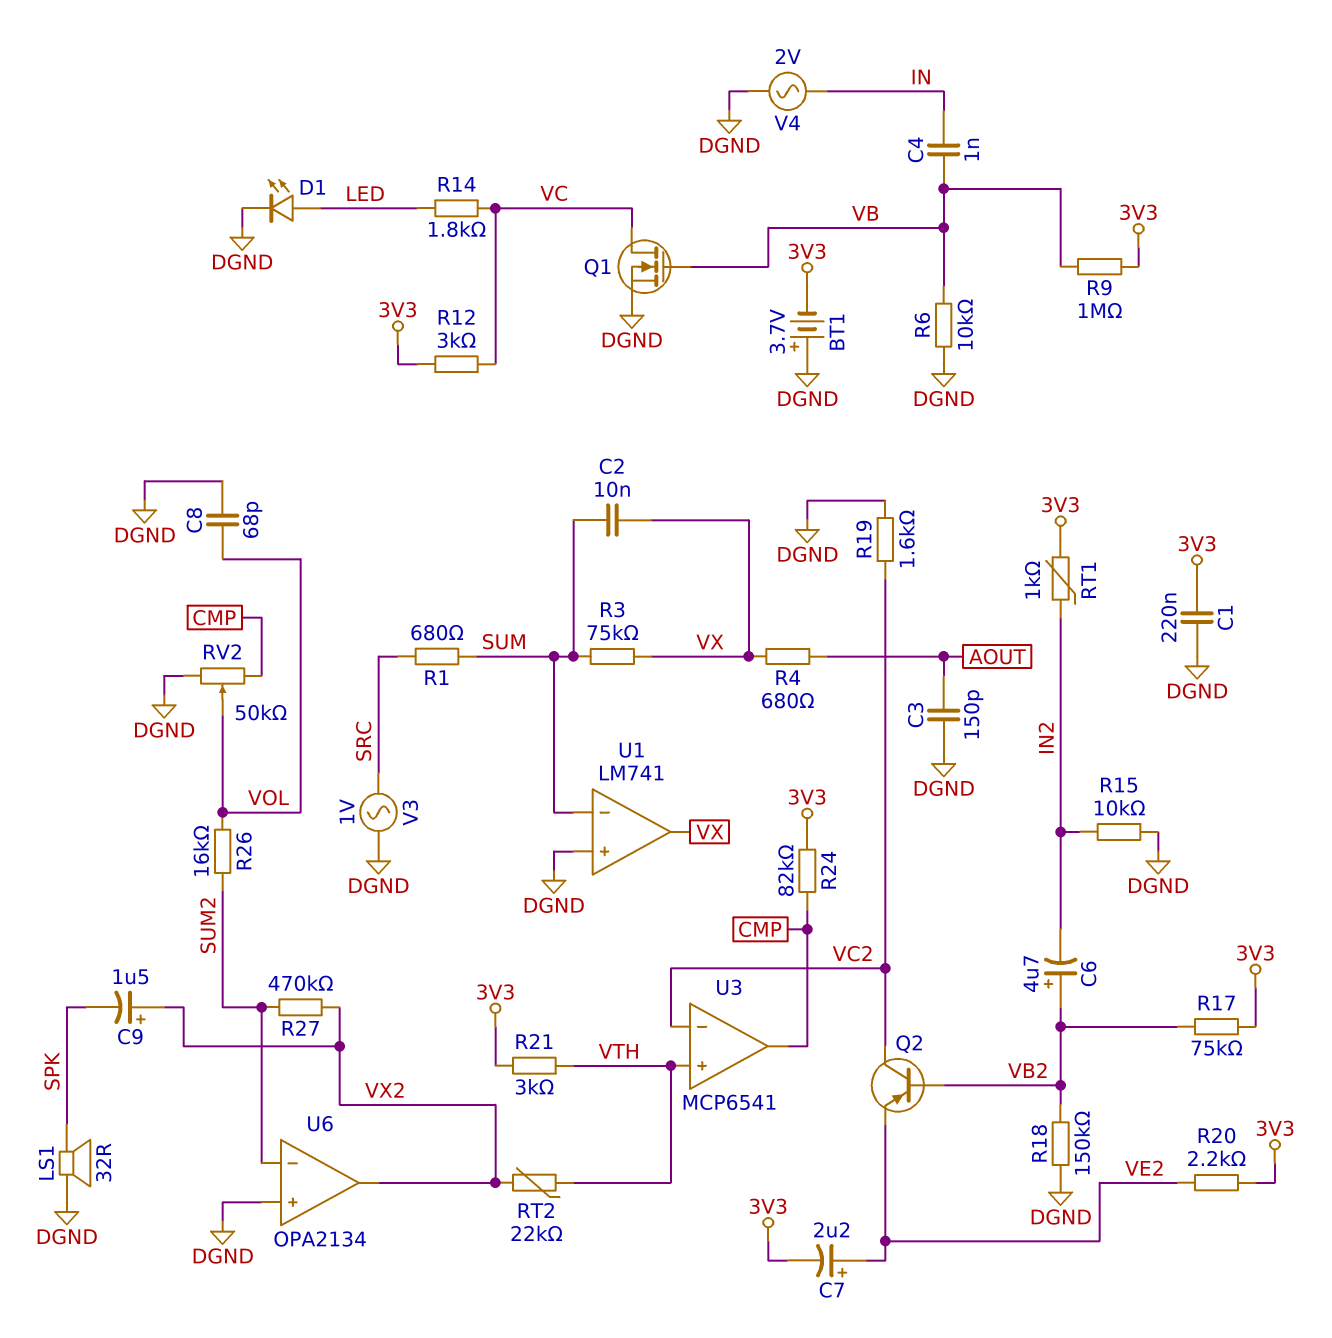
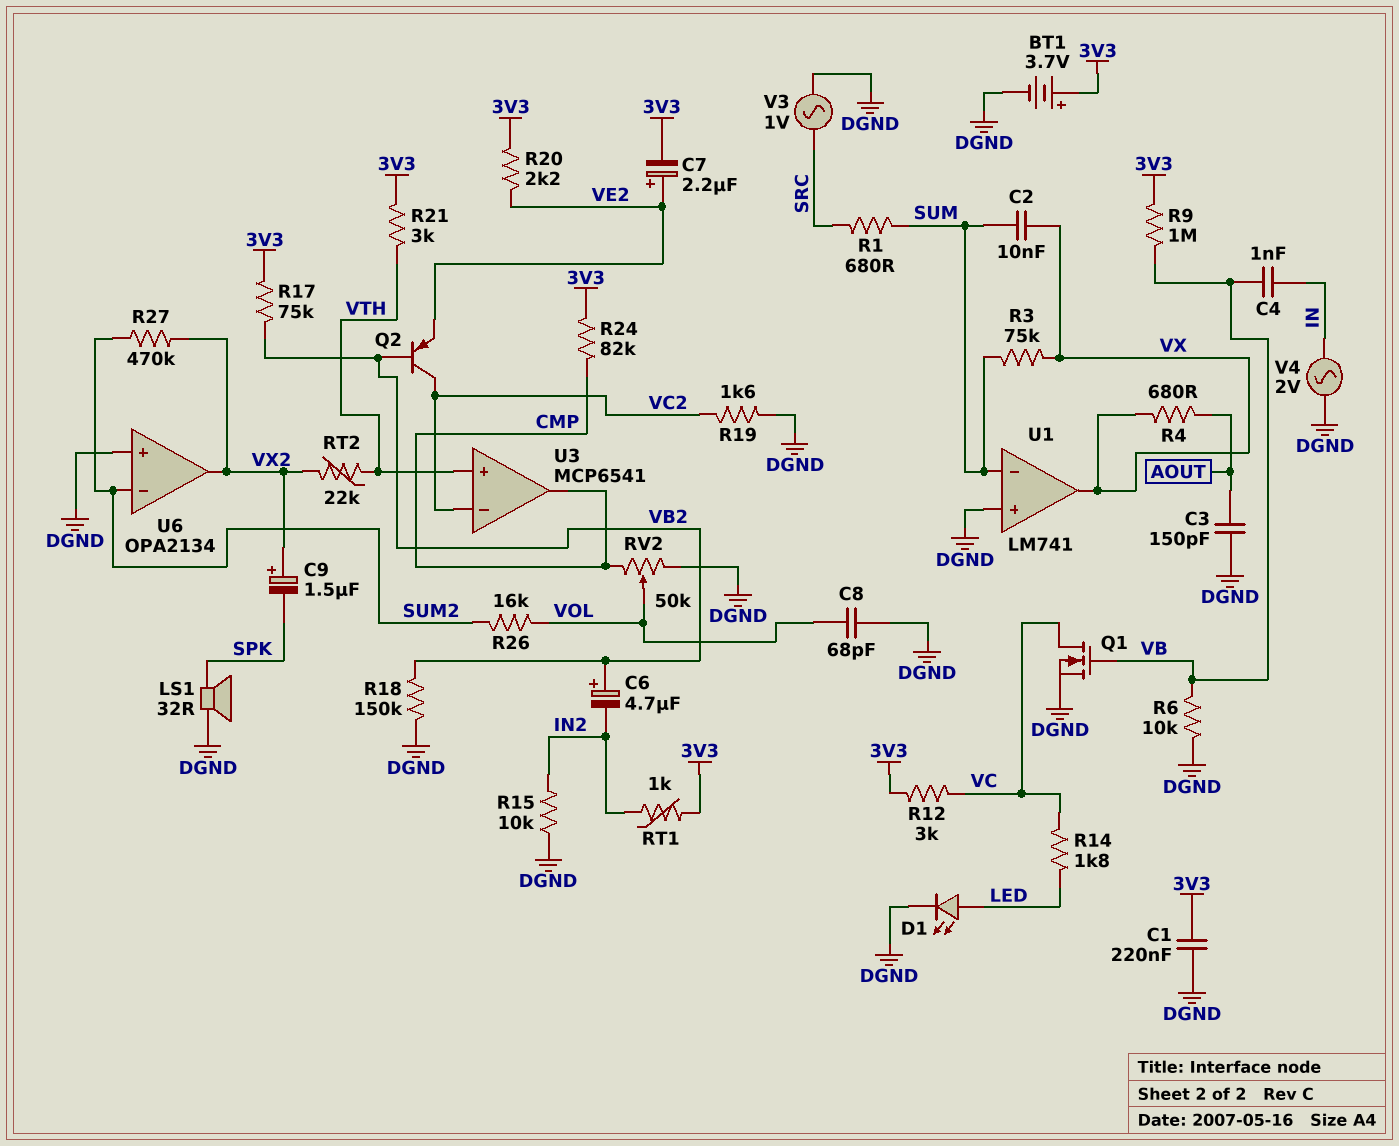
BT1: 3.7V (plus DGND, minus 3V3) -> 3.7V (plus 3V3, minus DGND)

